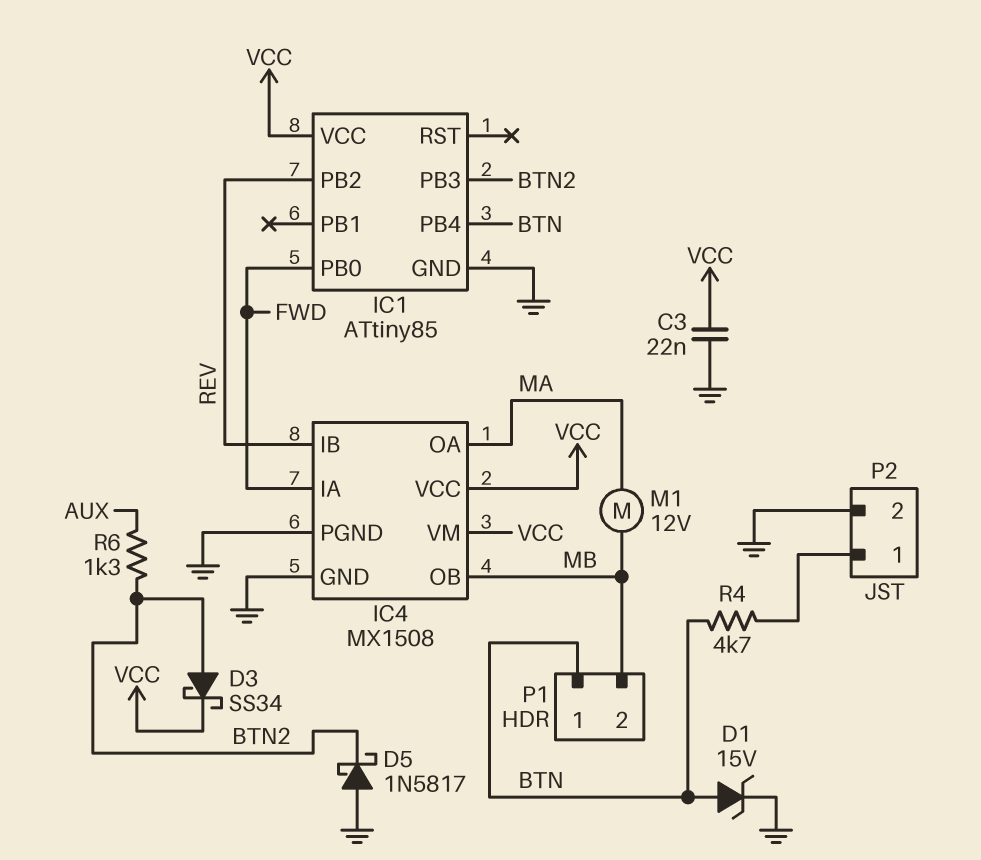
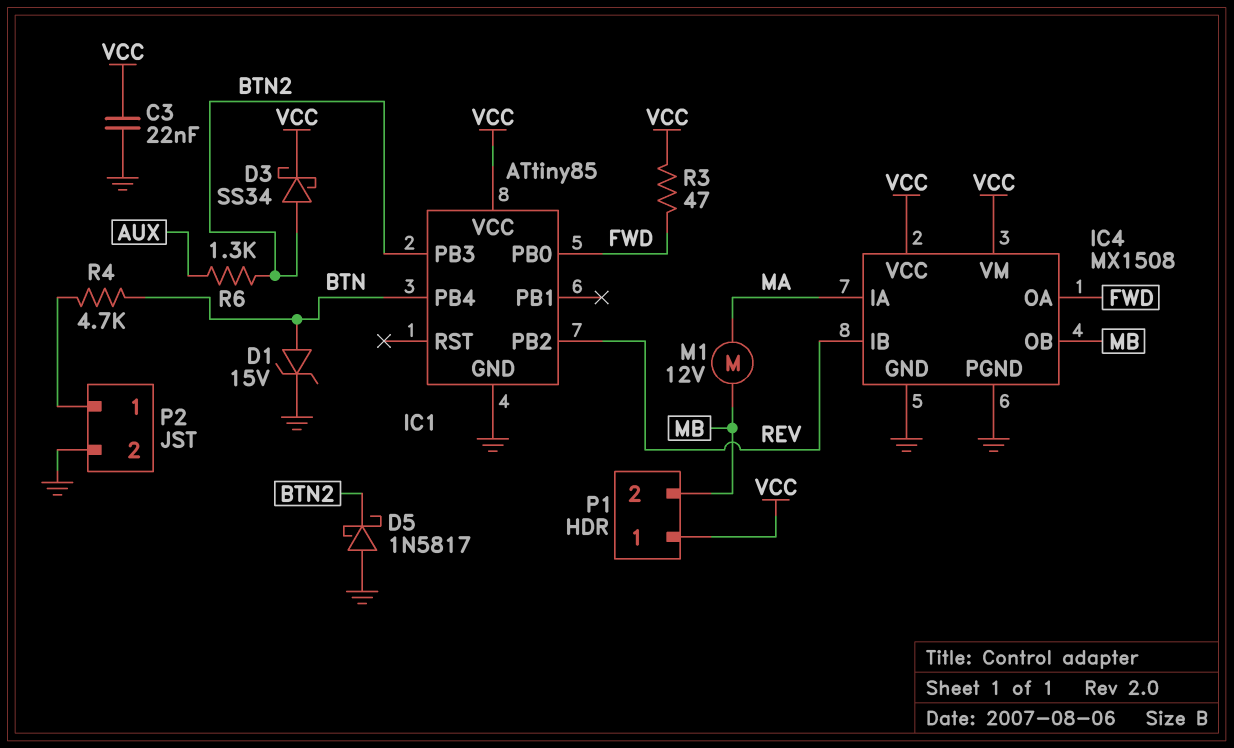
IC4 pin IA: FWD -> MA
IC4 pin OA: MA -> FWD
P1 pin 1: BTN -> VCC
R3: none -> 47 (FWD, VCC)

